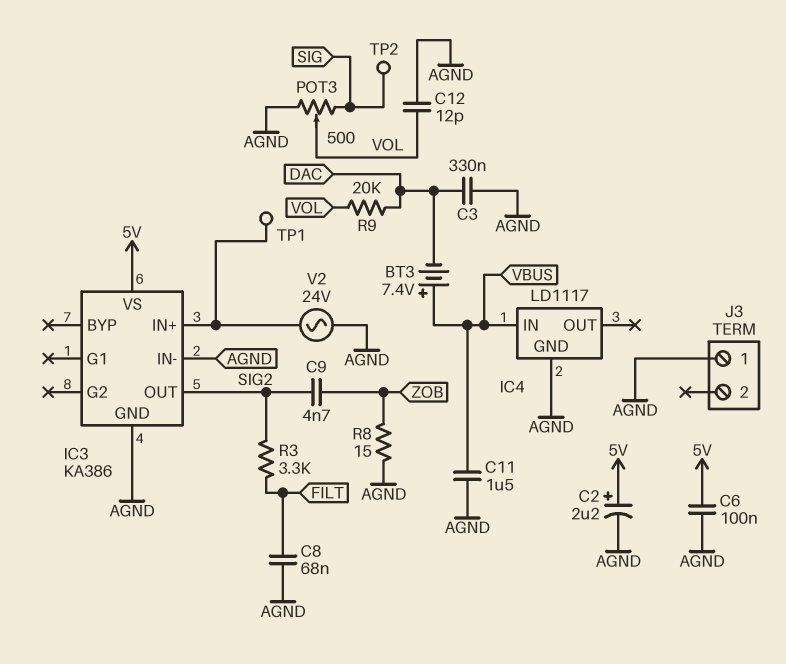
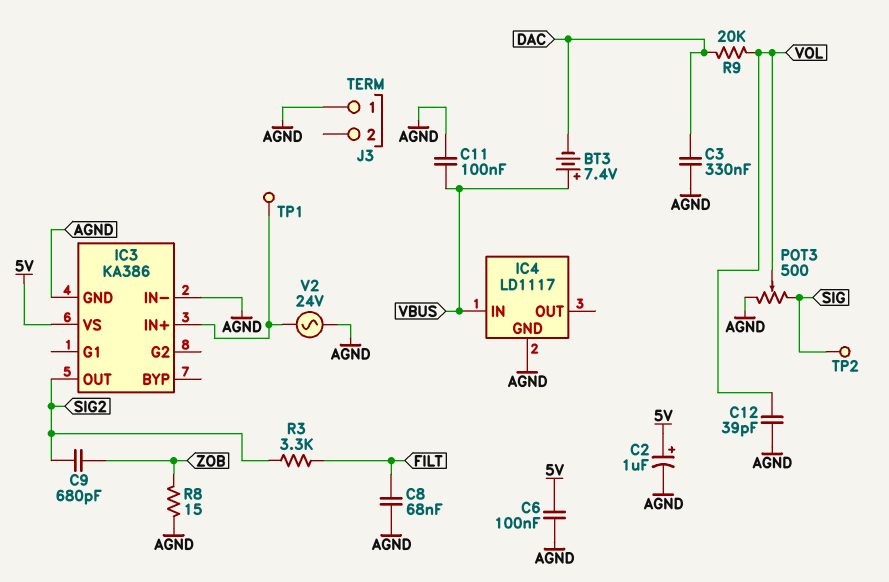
C2: 2.2uF (plus 5V, minus AGND) -> 1uF (plus 5V, minus AGND)
C9: 4.7nF (SIG2, ZOB) -> 680pF (SIG2, ZOB)
C11: 1.5uF (AGND, VBUS) -> 100nF (AGND, VBUS)
C12: 12pF (AGND, VOL) -> 39pF (AGND, VOL)

